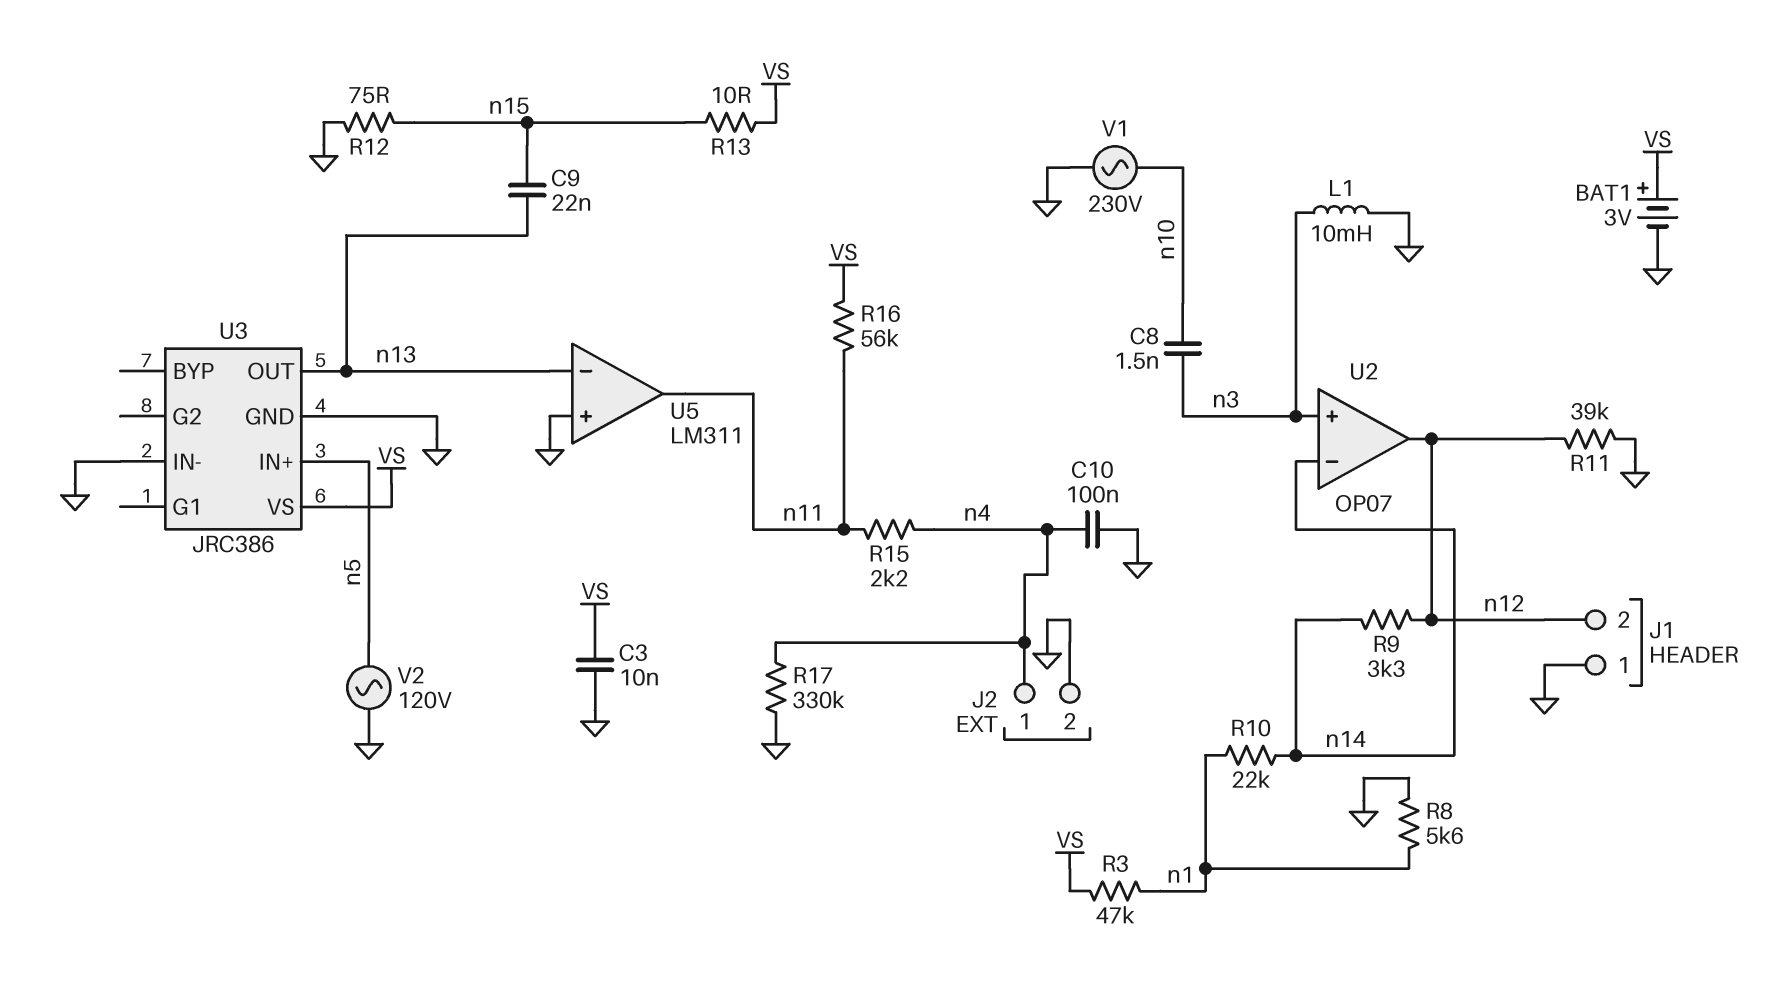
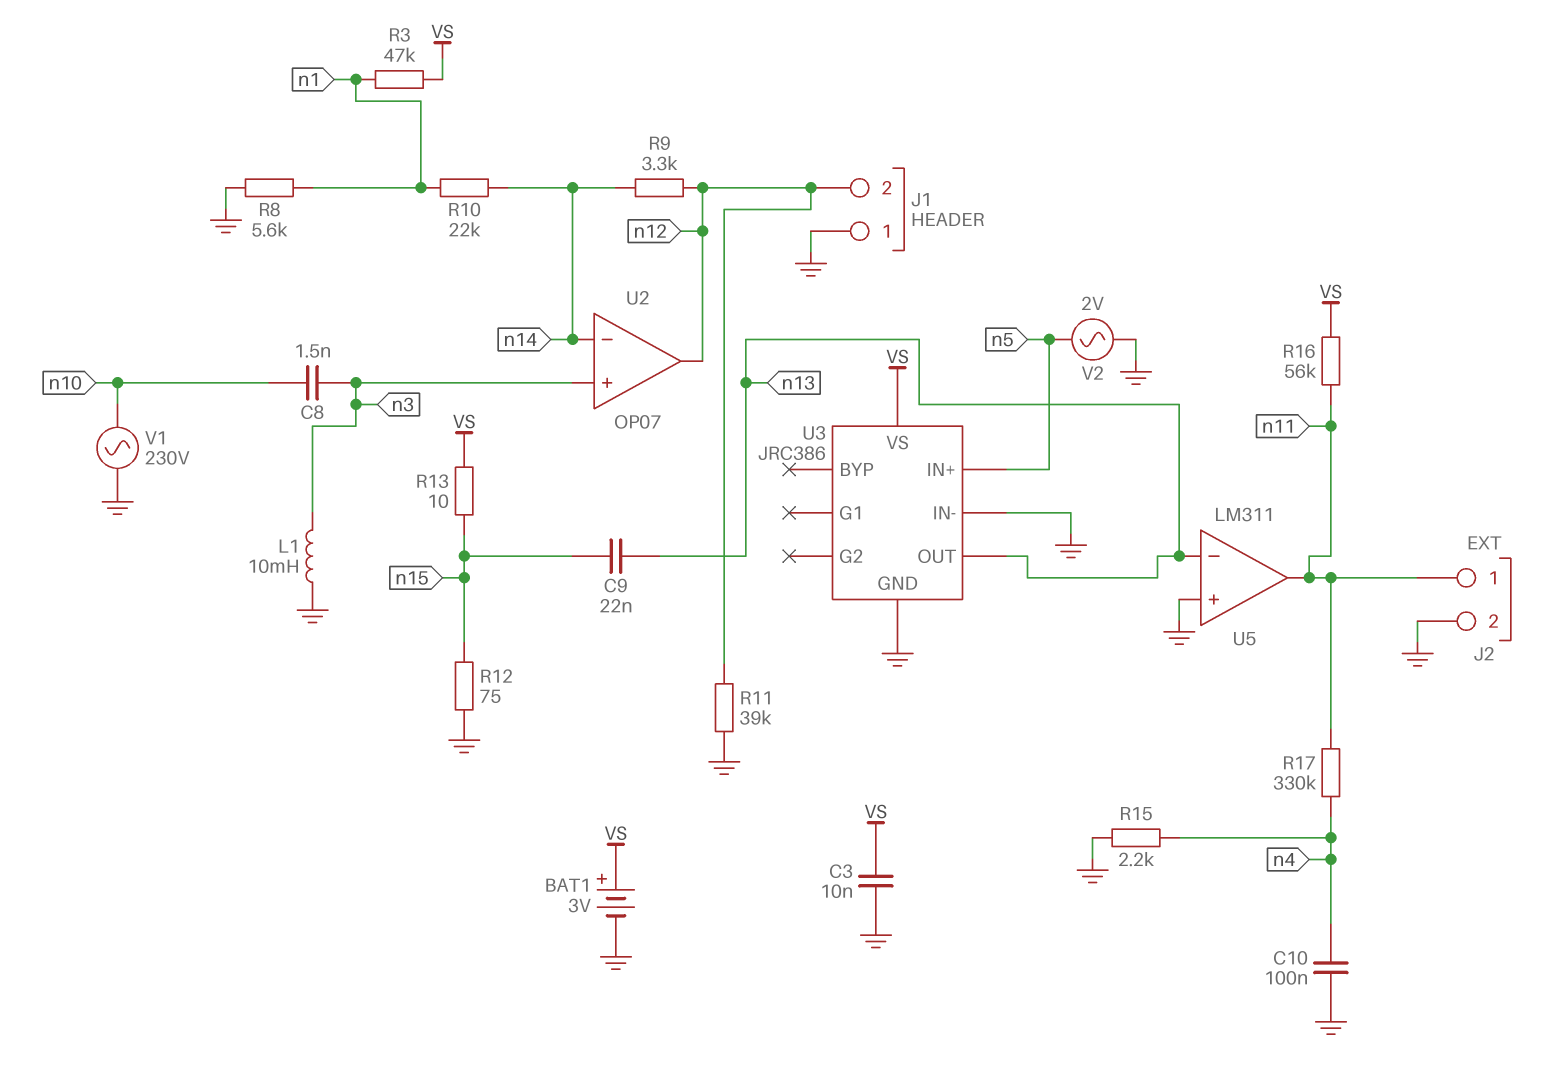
J2 pin 1: n4 -> n11
R15: 2.2k (n4, n11) -> 2.2k (GND, n4)
R17: 330k (GND, n4) -> 330k (n4, n11)
V2: AC 120V (GND, n5) -> AC 2V (GND, n5)

